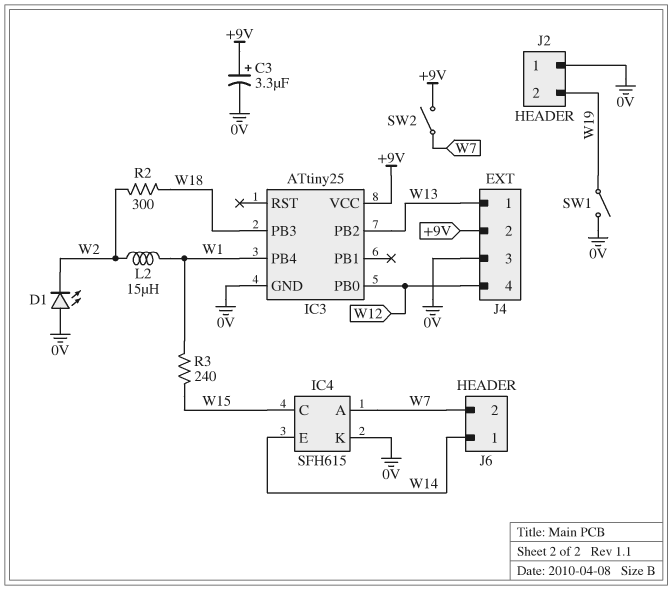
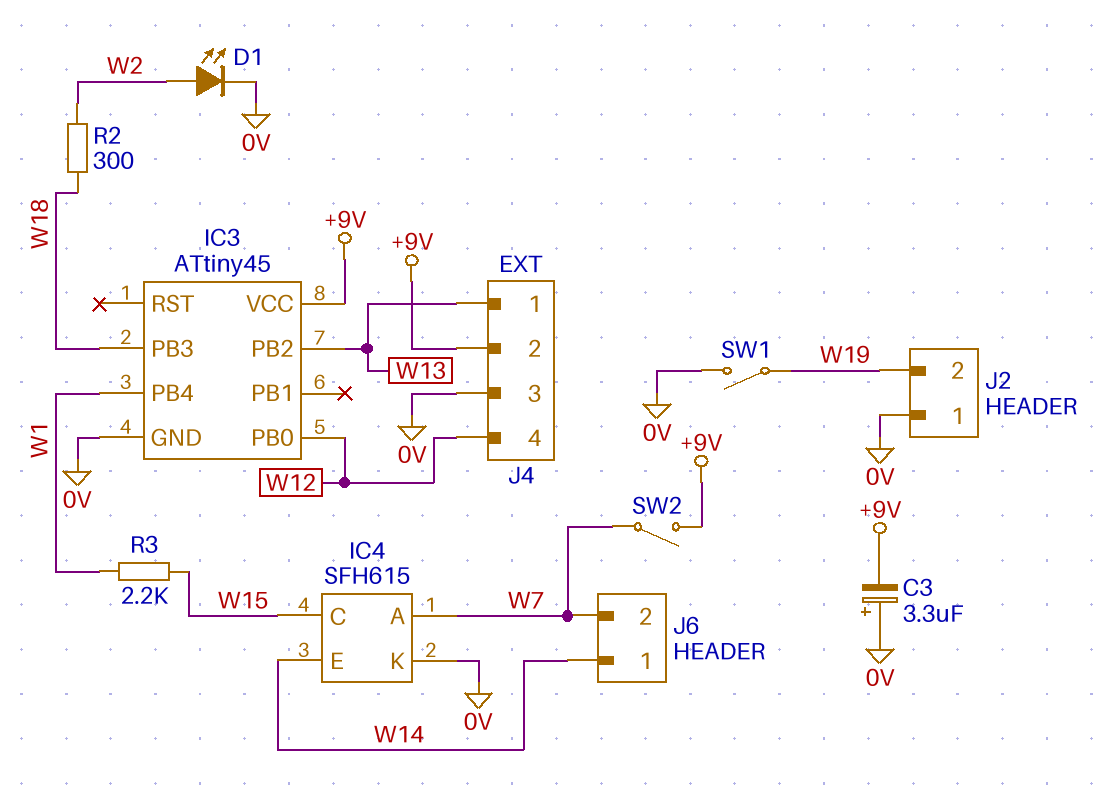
C3: 3.3uF (plus +9V, minus 0V) -> 3.3uF (plus 0V, minus +9V)
D1: LED (A 0V, K W2) -> LED (A W2, K 0V)
IC3: ATtiny25 -> ATtiny45
L2: 15uH (W1, W2) -> none
R3: 240 (W1, W15) -> 2.2k (W1, W15)

